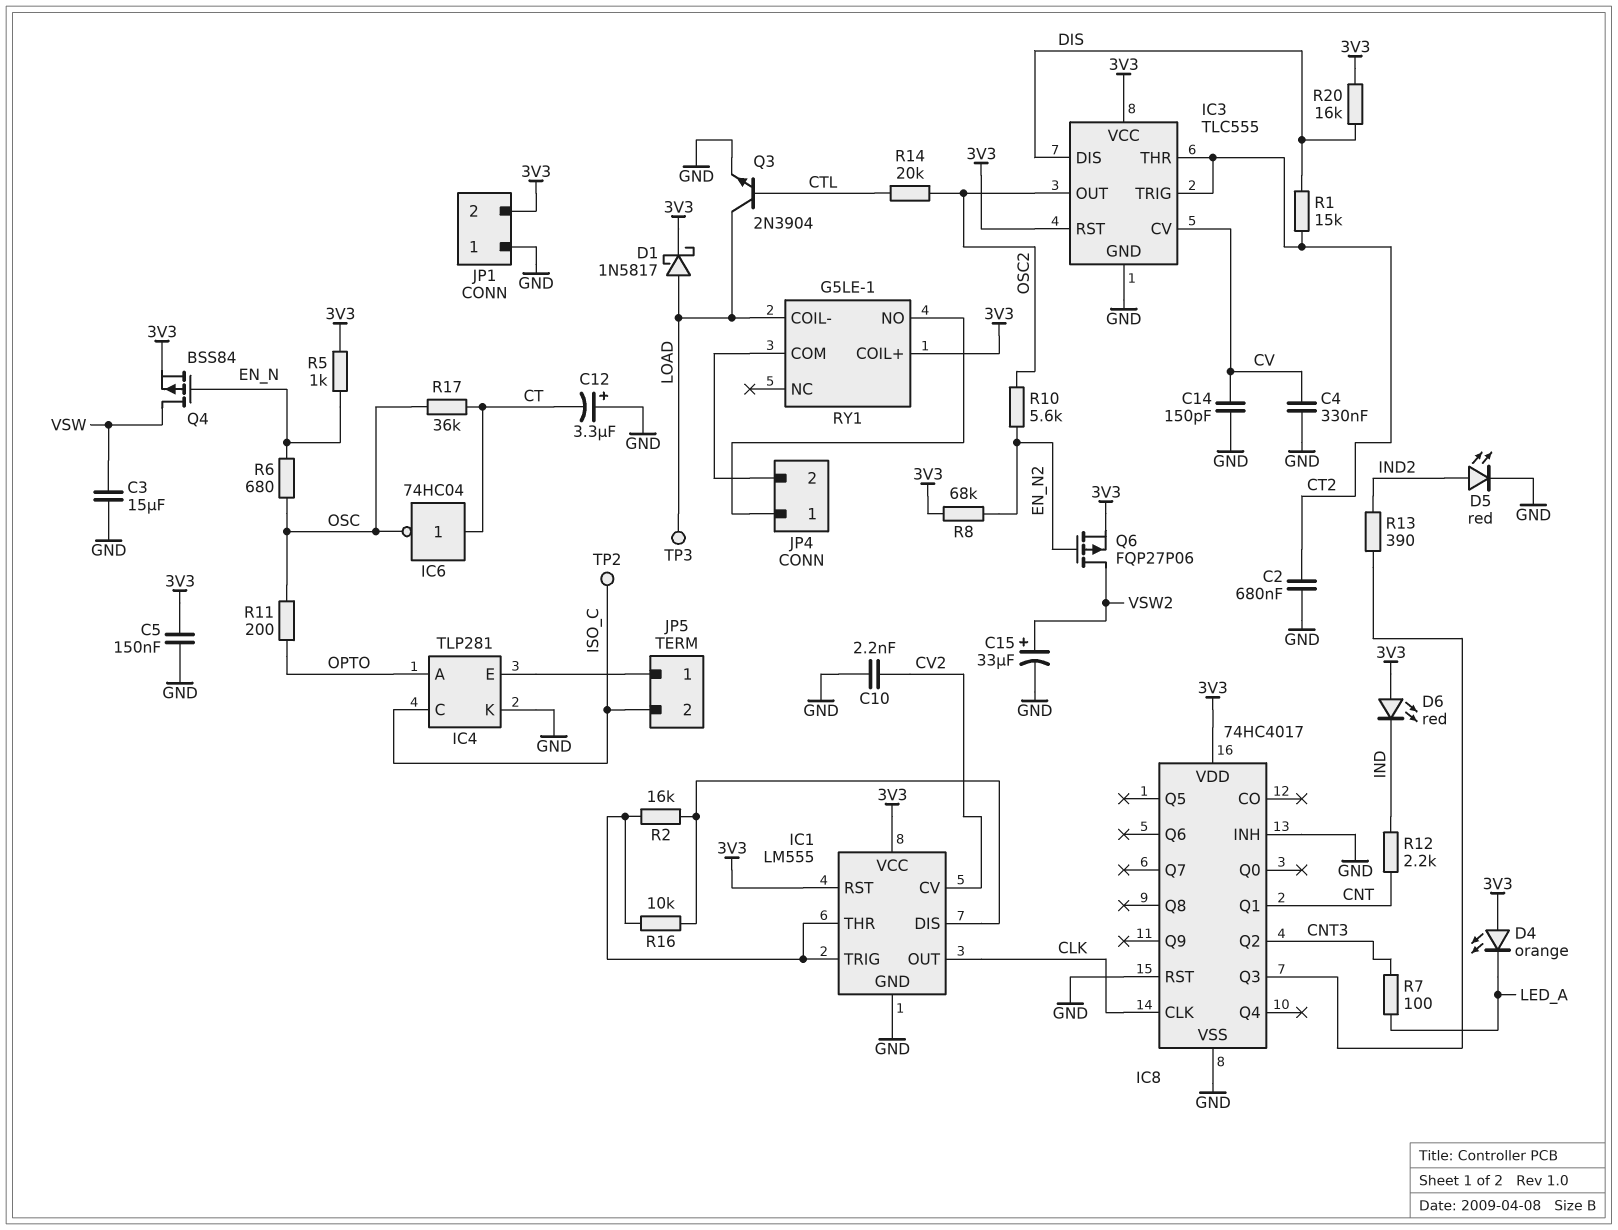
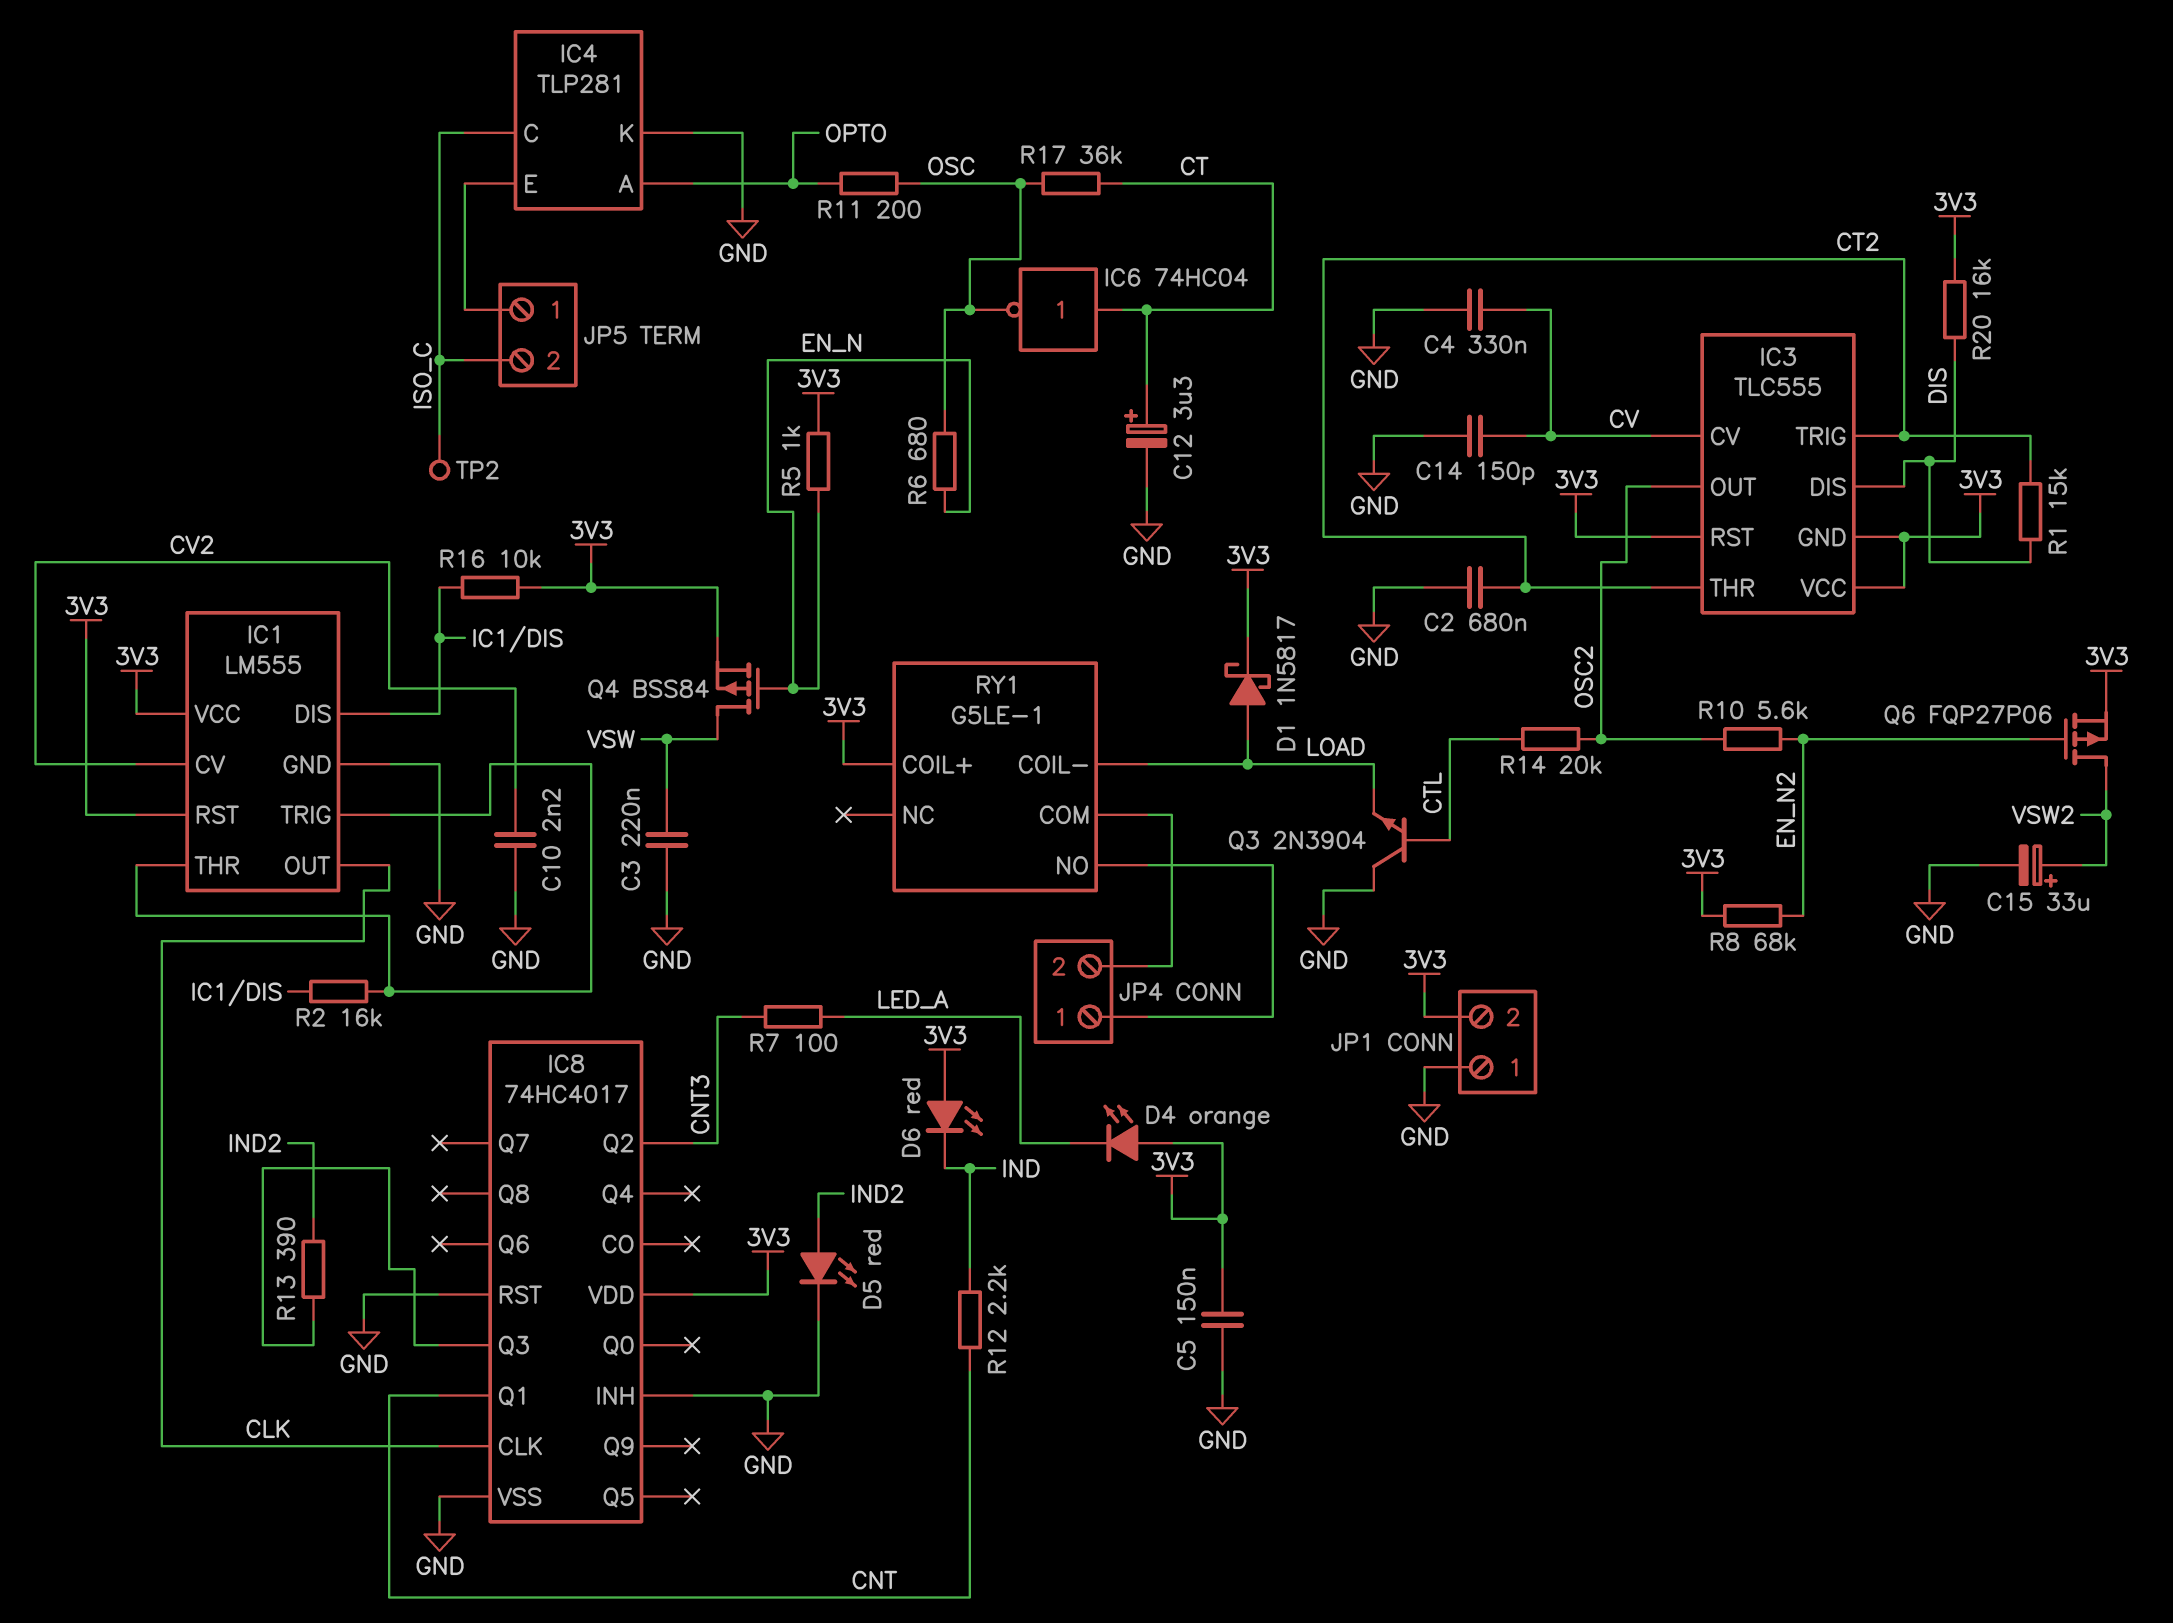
C3: 15uF (GND, VSW) -> 220nF (GND, VSW)
C12: 3.3uF (plus GND, minus CT) -> 3.3uF (plus CT, minus GND)
IC3 pin GND: GND -> 3V3
Q3: NPN 2N3904 (B CTL, C LOAD, E GND) -> NPN 2N3904 (B CTL, C GND, E LOAD)
R16: 10k (IC1/DIS, IC1/THR) -> 10k (3V3, IC1/DIS)
TP3: test point (LOAD) -> none

